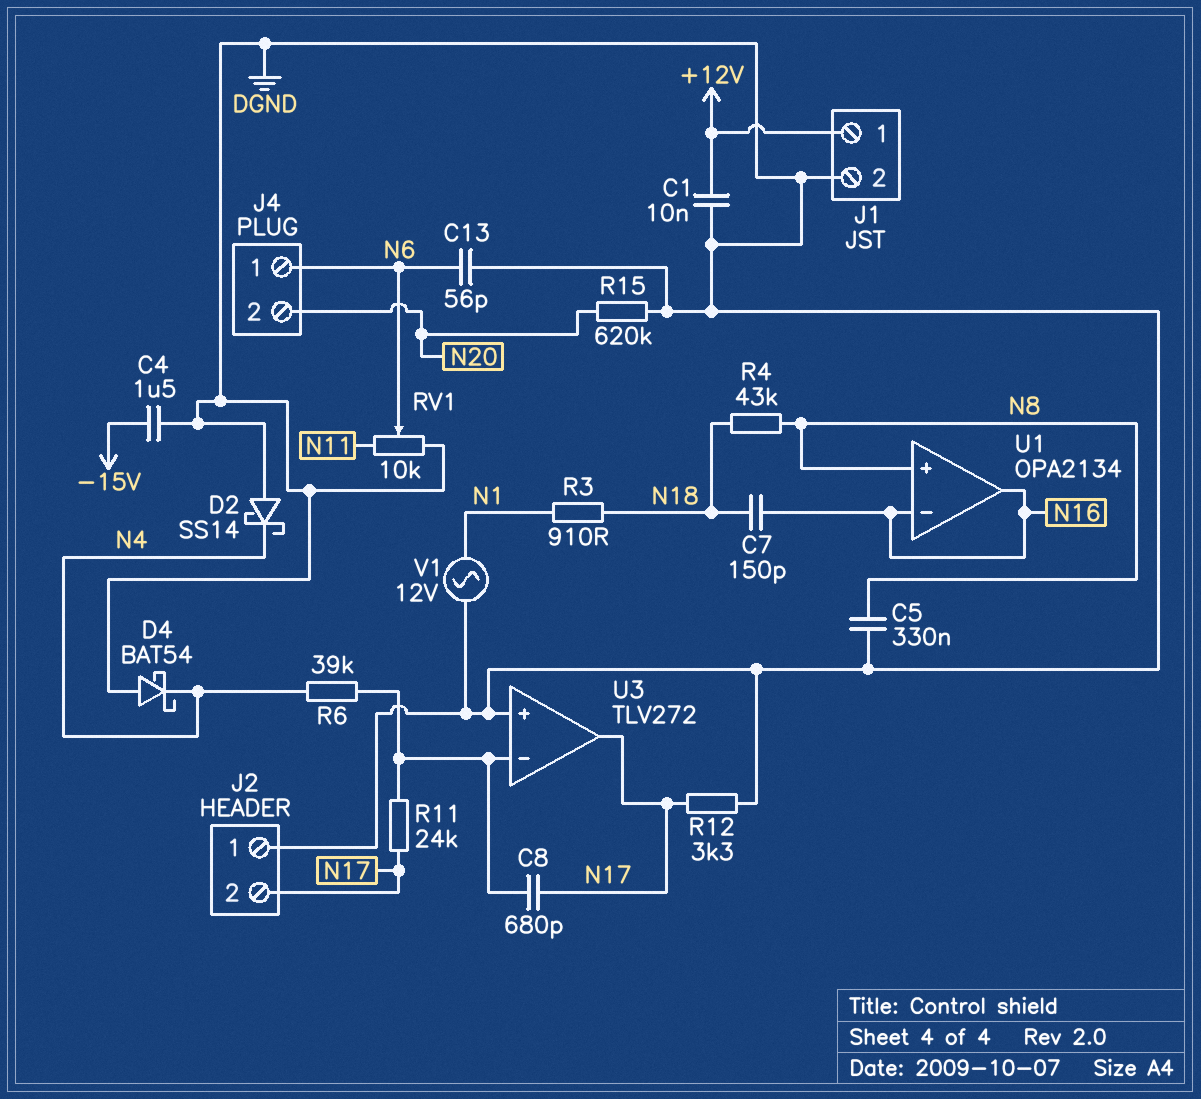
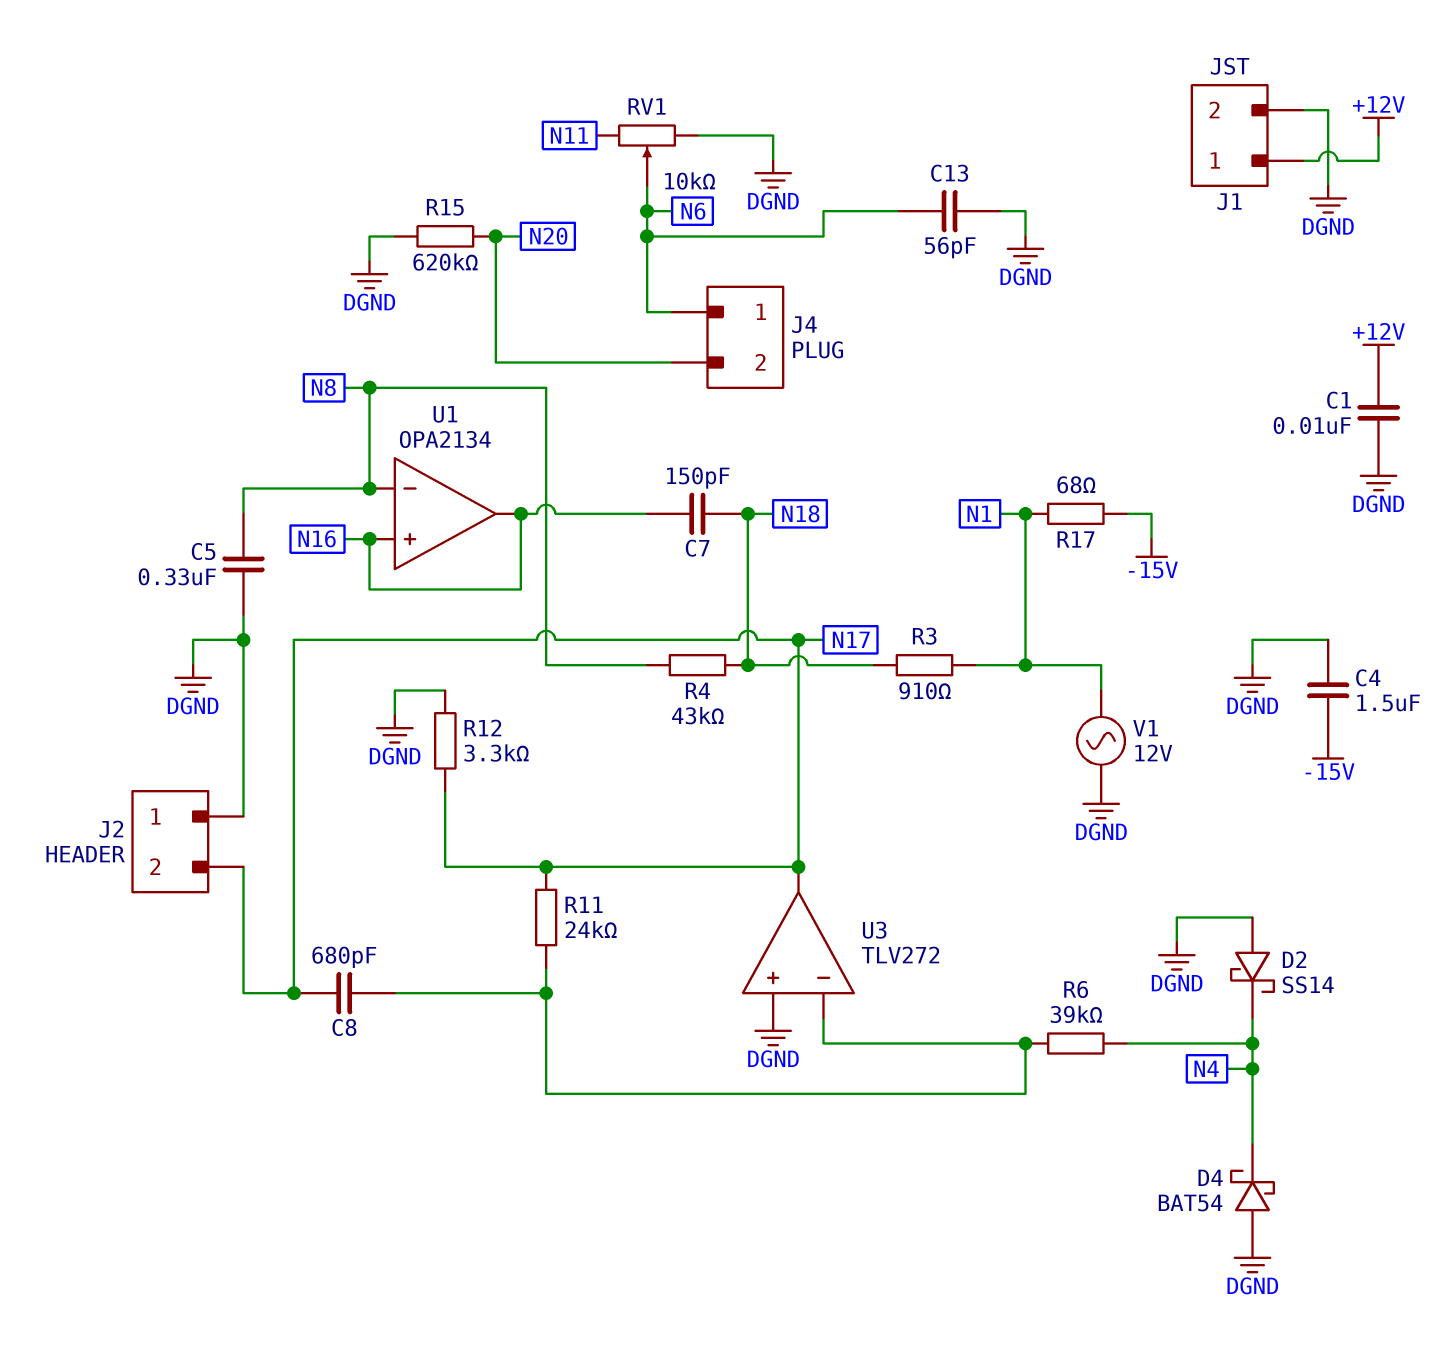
R17: none -> 68 (-15V, N1)
U1 pin in+: N8 -> N16
U1 pin in-: N16 -> N8

